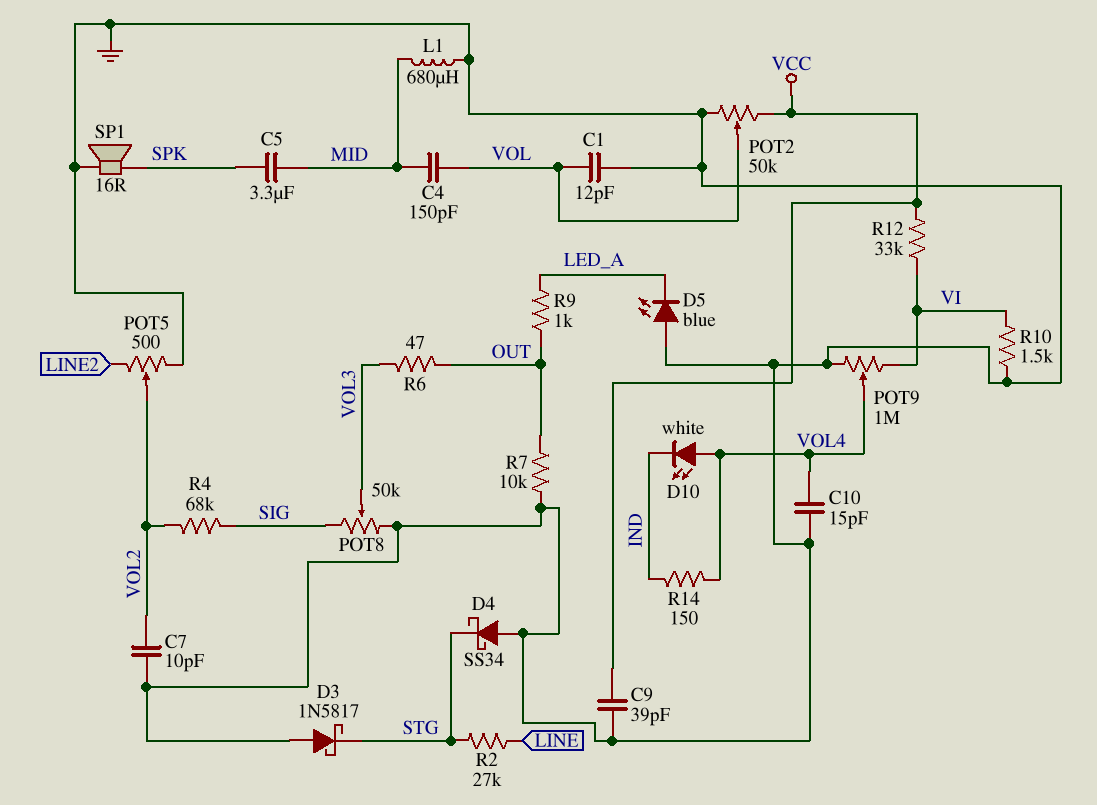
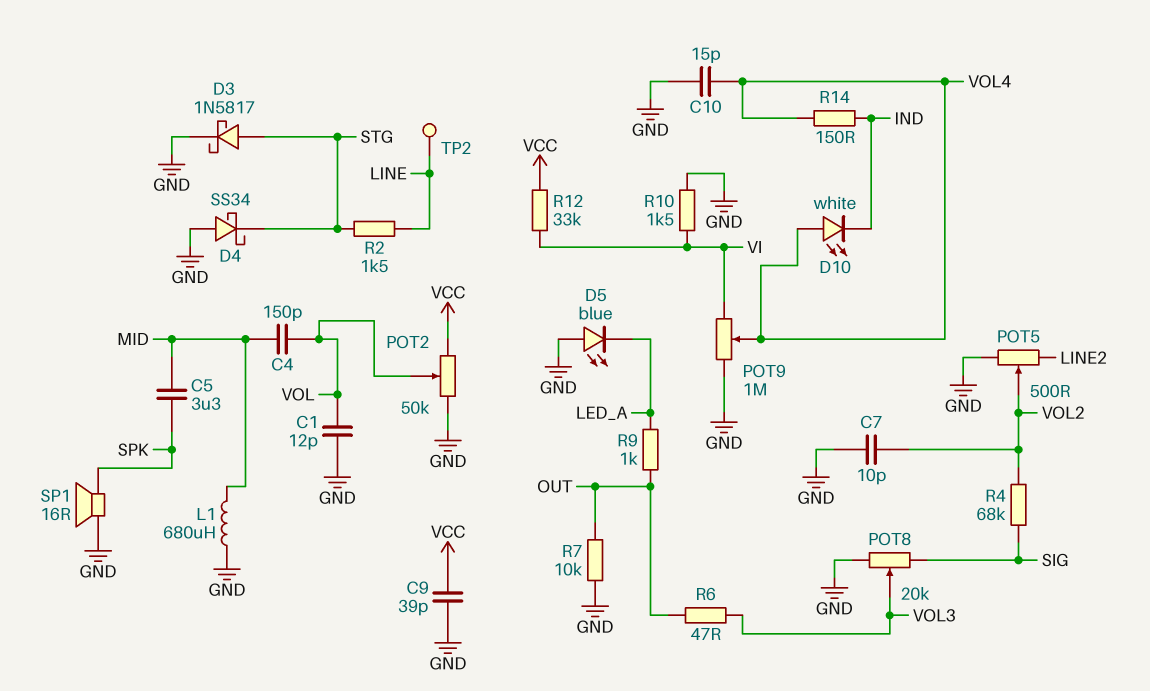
D3: schottky 1N5817 (A GND, K STG) -> schottky 1N5817 (A STG, K GND)
POT8: 50k (GND, SIG, wiper VOL3) -> 20k (GND, SIG, wiper VOL3)
R2: 27k (LINE, STG) -> 1.5k (LINE, STG)
TP2: none -> test point (LINE)

